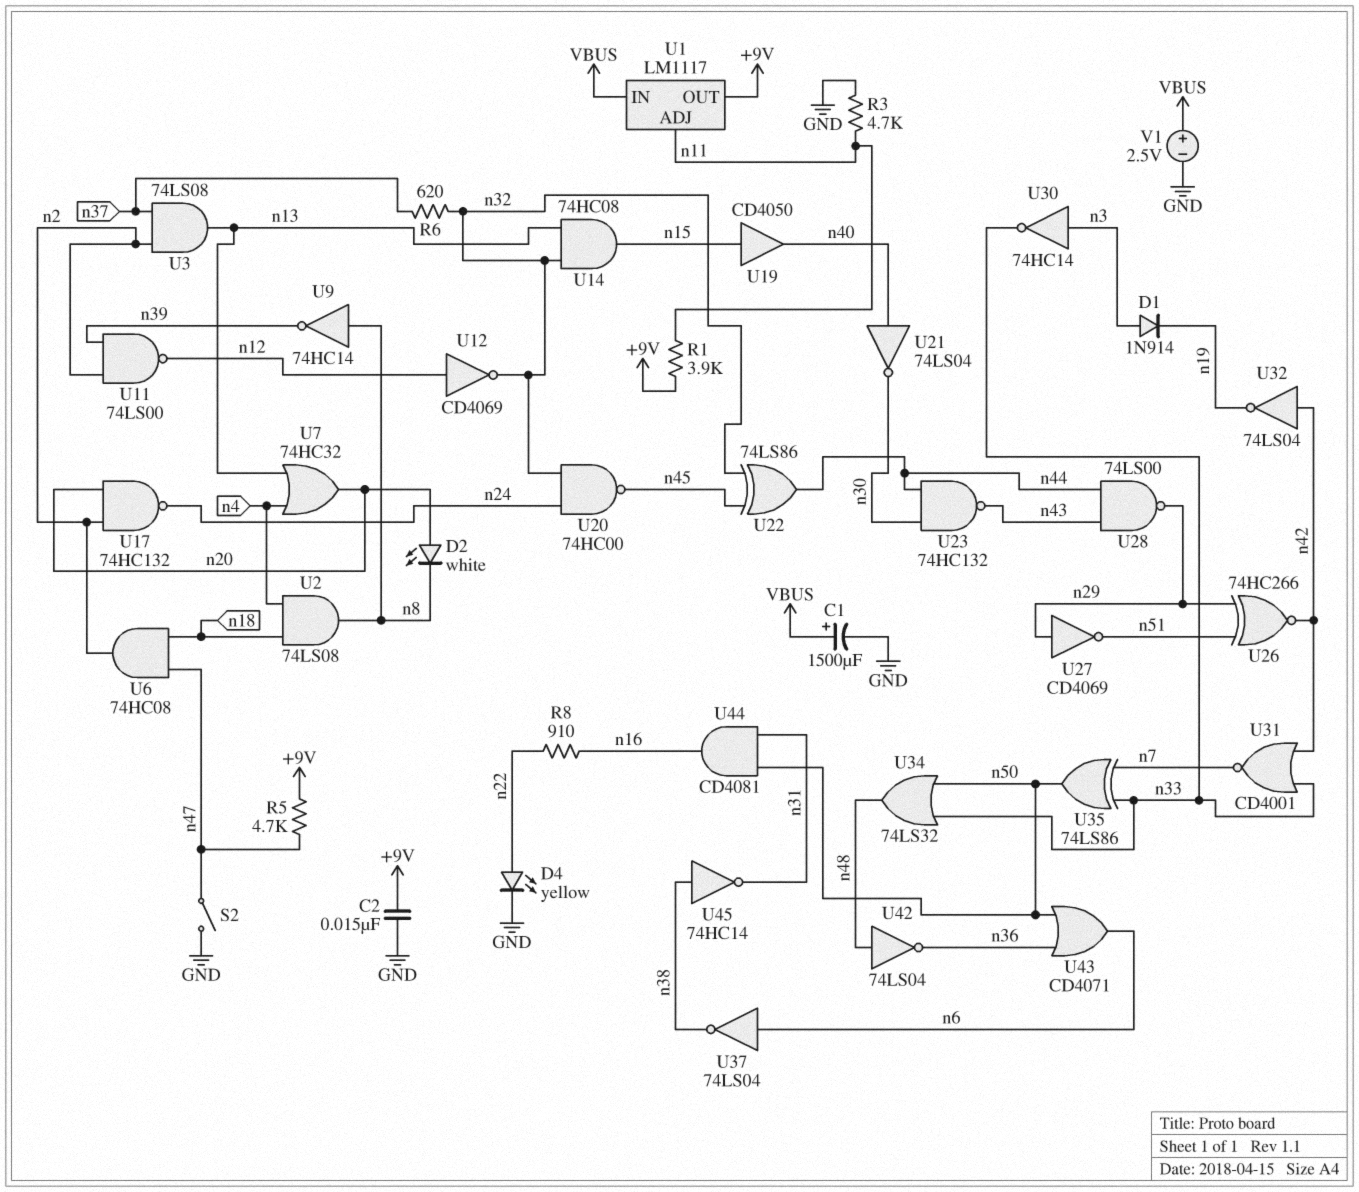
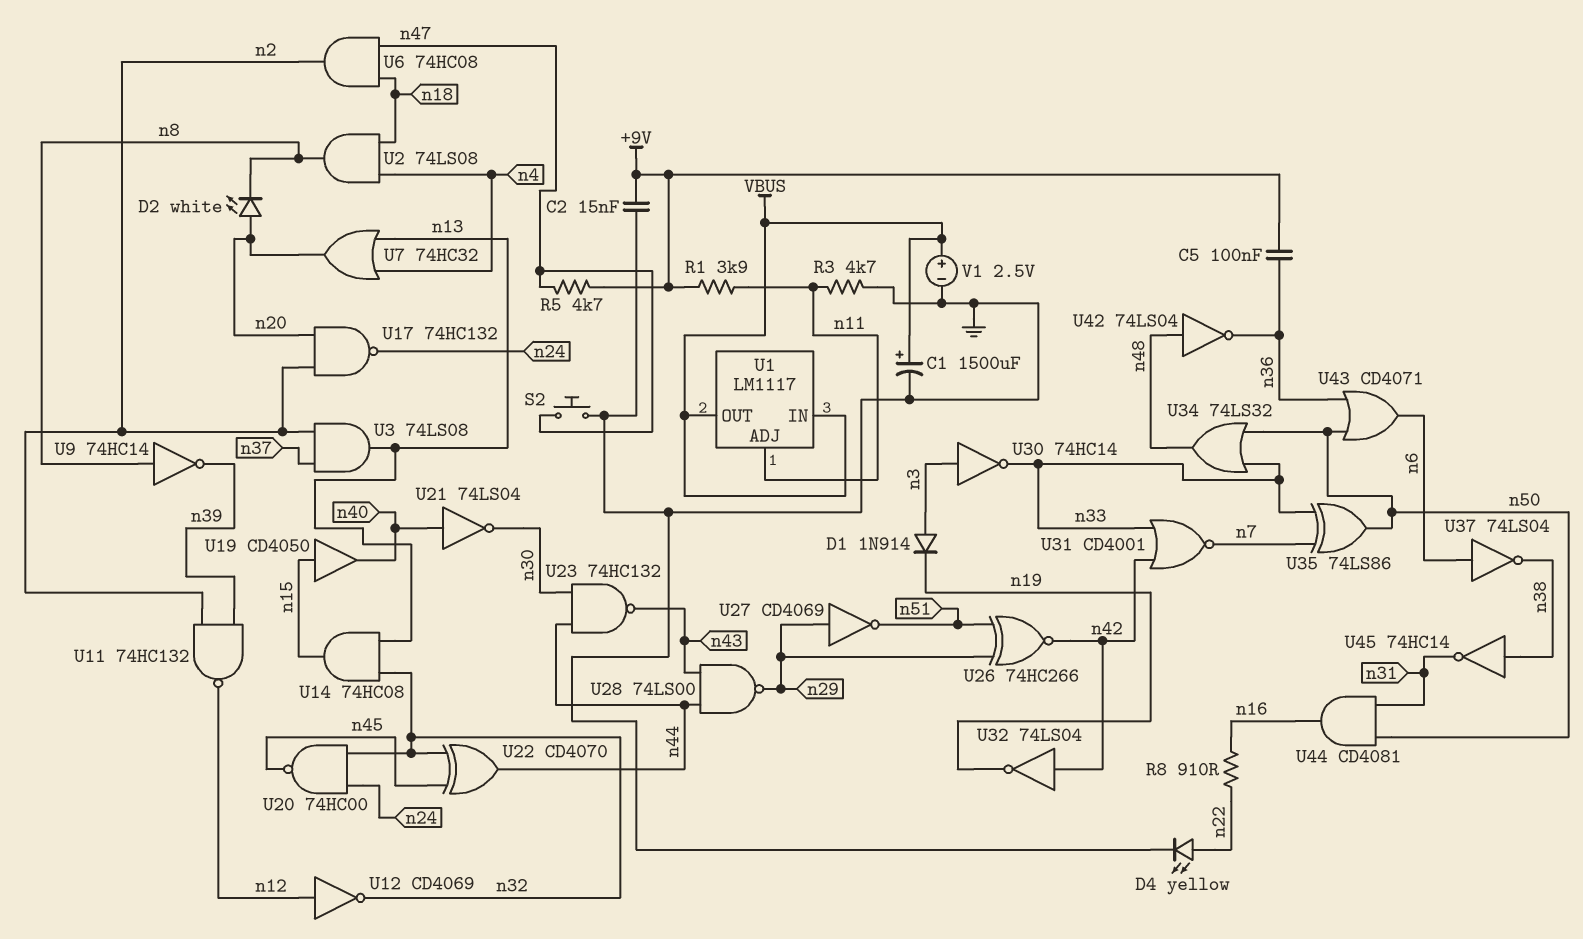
C5: none -> 100nF (+9V, n36)
R6: 620 (n32, n37) -> none
S2: switch (GND, n47) -> button (GND, n47)
U1 pin OUT: +9V -> VBUS
U11: NAND 74LS00 (in n2, in n39, out n12) -> NAND 74HC132 (in n2, in n39, out n12)
U22: XOR 74LS86 (in n32, in n45, out n44) -> XOR CD4070 (in n32, in n45, out n44)

